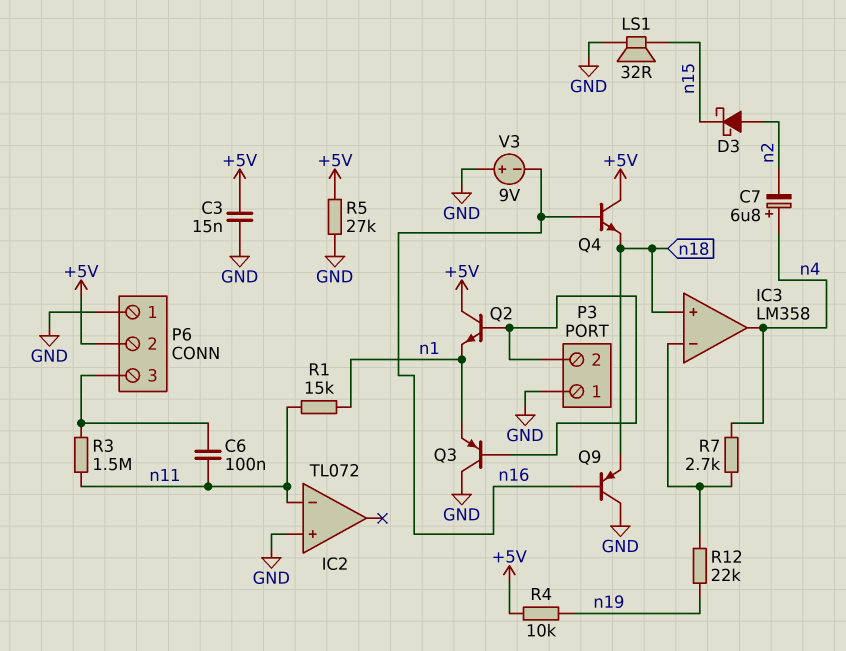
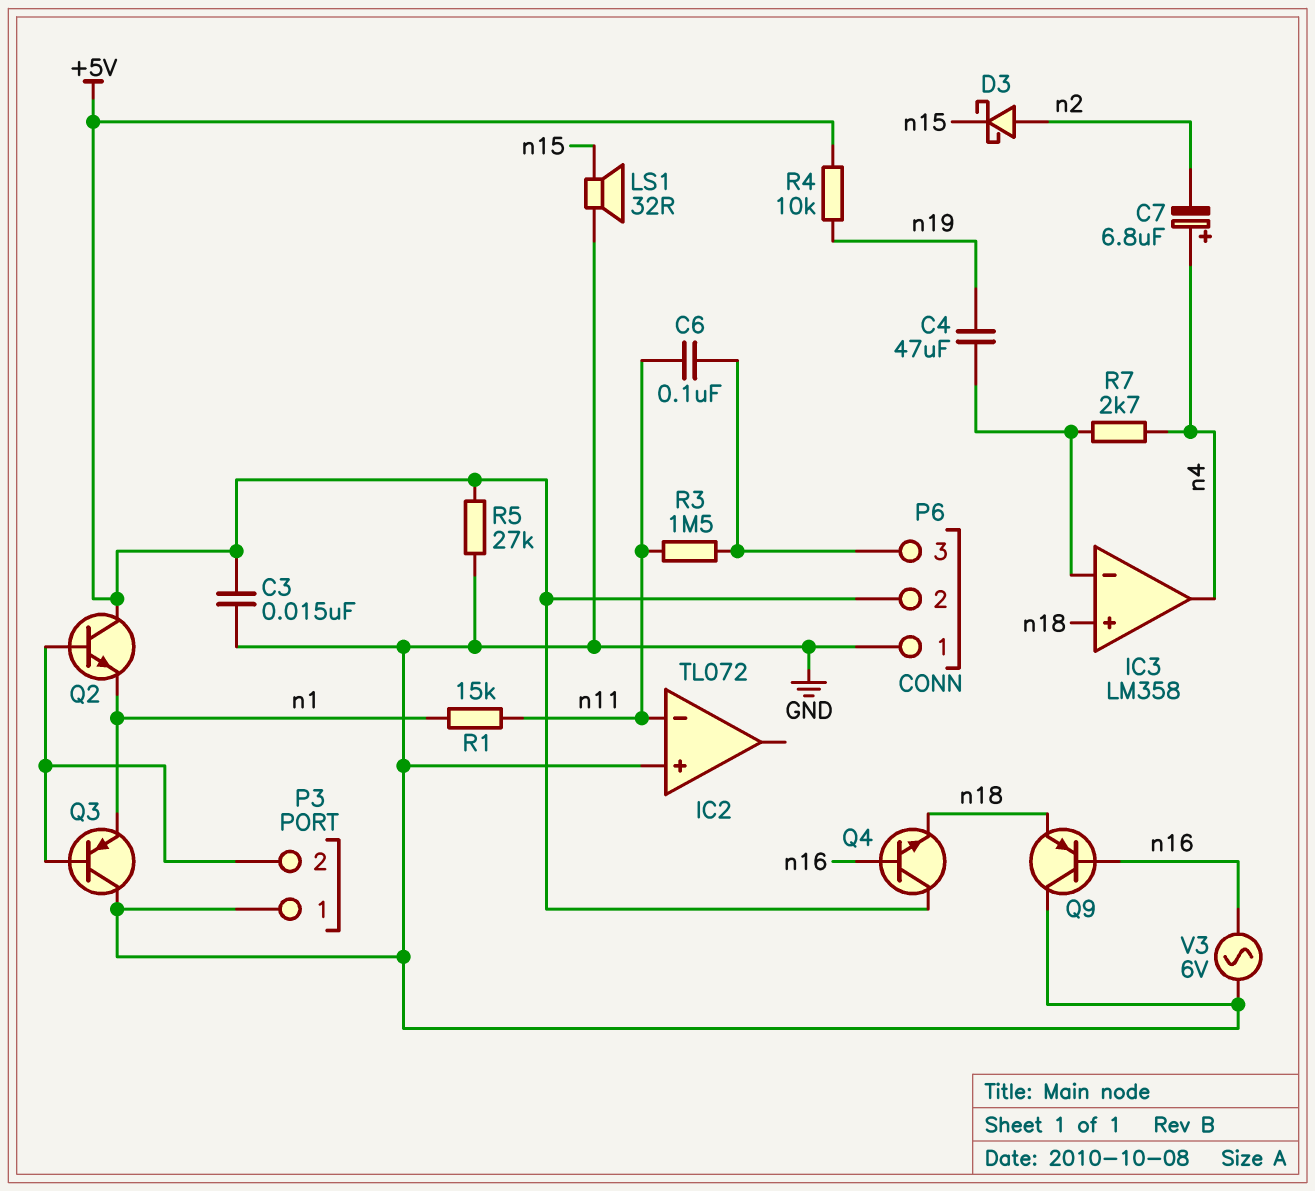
C4: none -> 47uF (IC3/in-, n19)
R12: 22k (IC3/in-, n19) -> none
V3: 9V (plus GND, minus n16) -> AC 6V (GND, n16)

